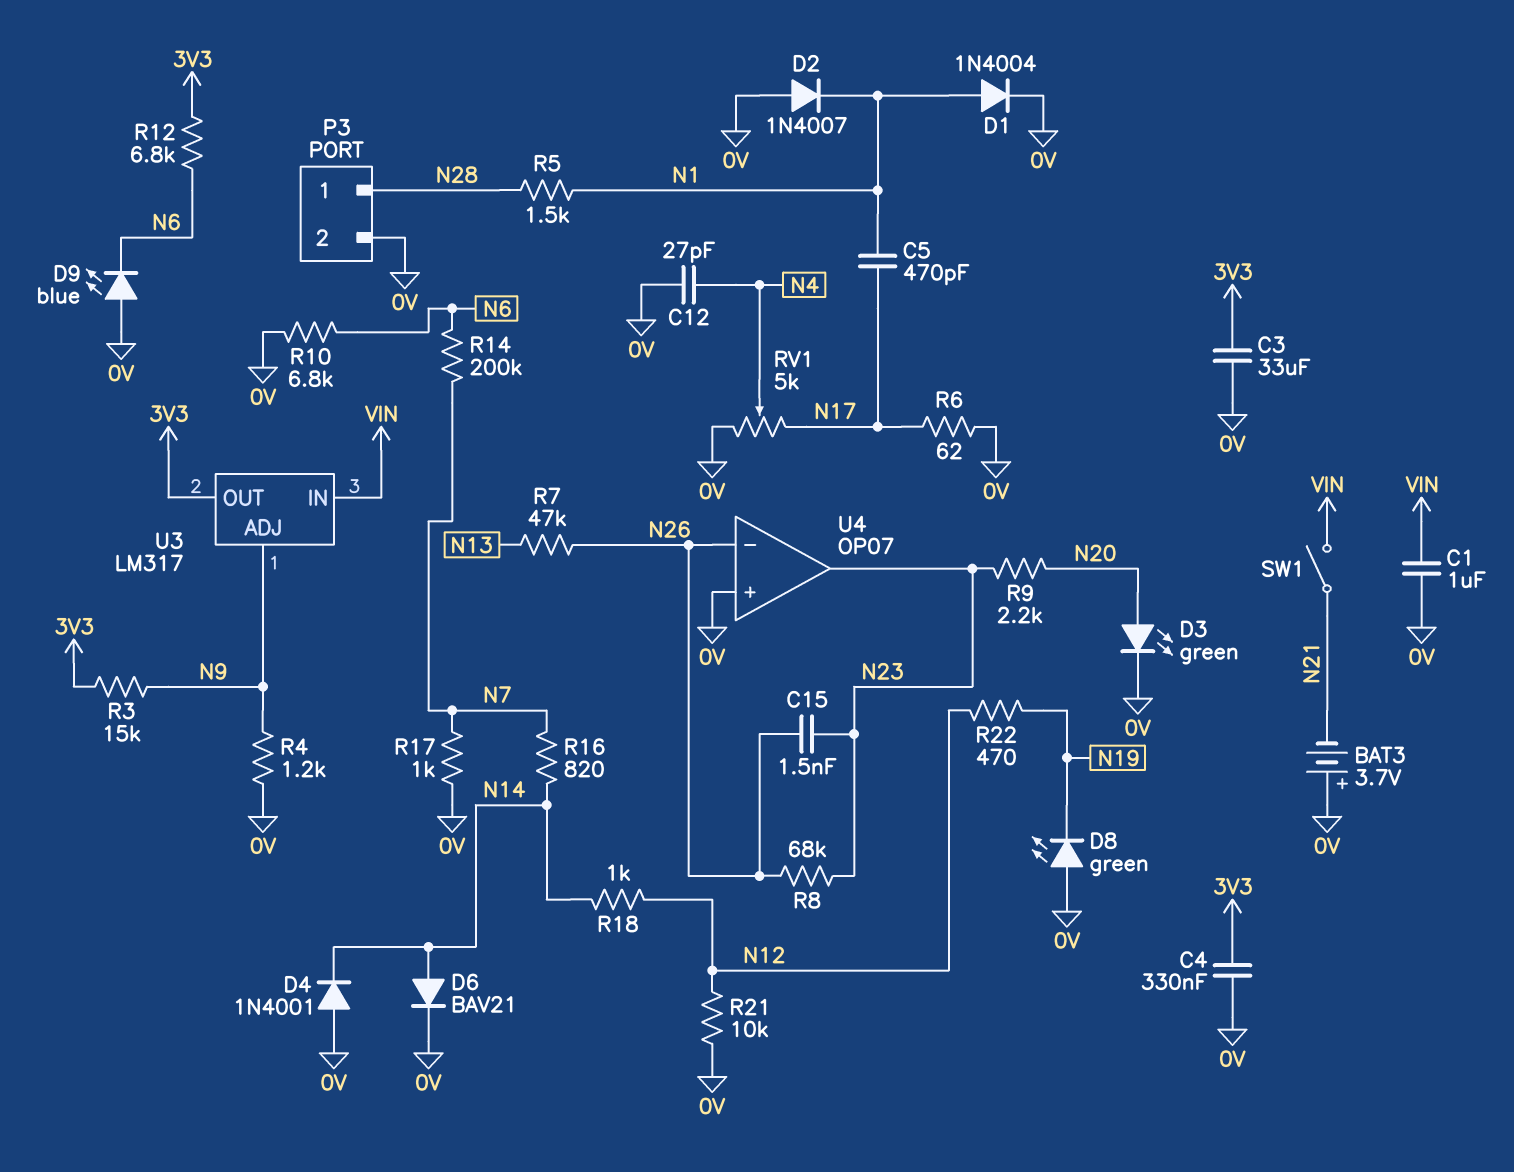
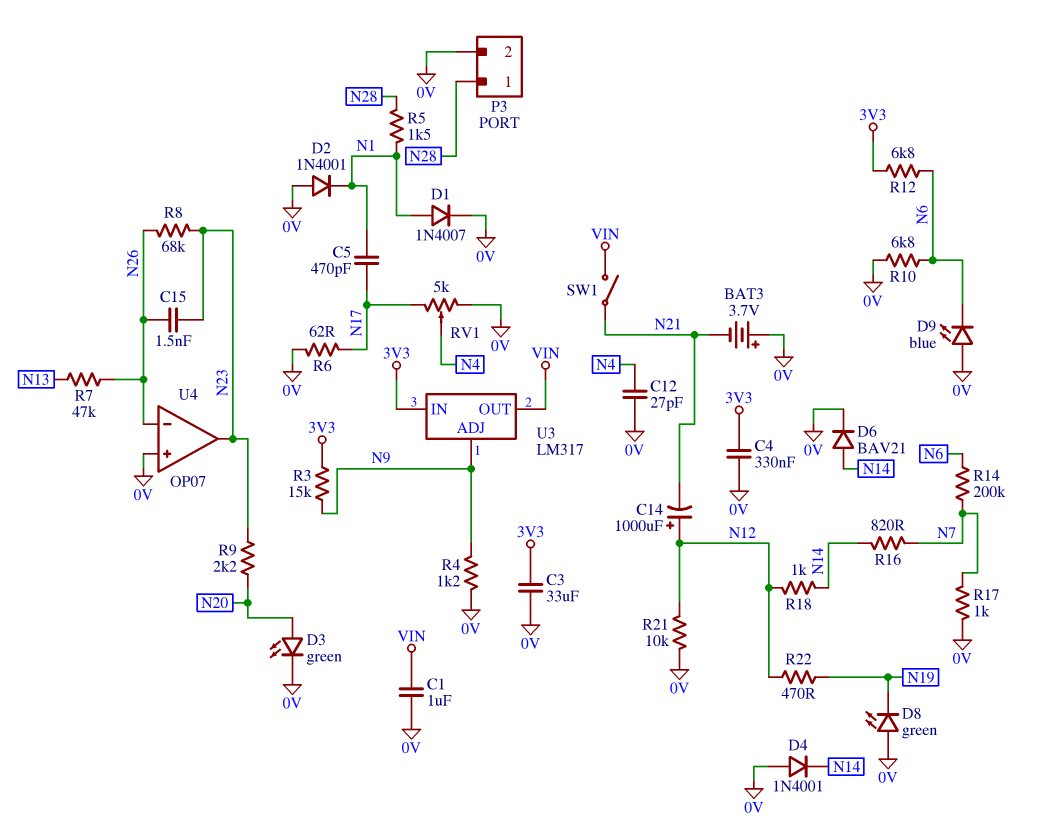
C14: none -> 1000uF (plus N12, minus N21)
D1: diode 1N4004 (A N1, K 0V) -> diode 1N4007 (A N1, K 0V)
D2: diode 1N4007 (A 0V, K N1) -> diode 1N4001 (A 0V, K N1)
U3 pin IN: VIN -> 3V3
U3 pin OUT: 3V3 -> VIN

